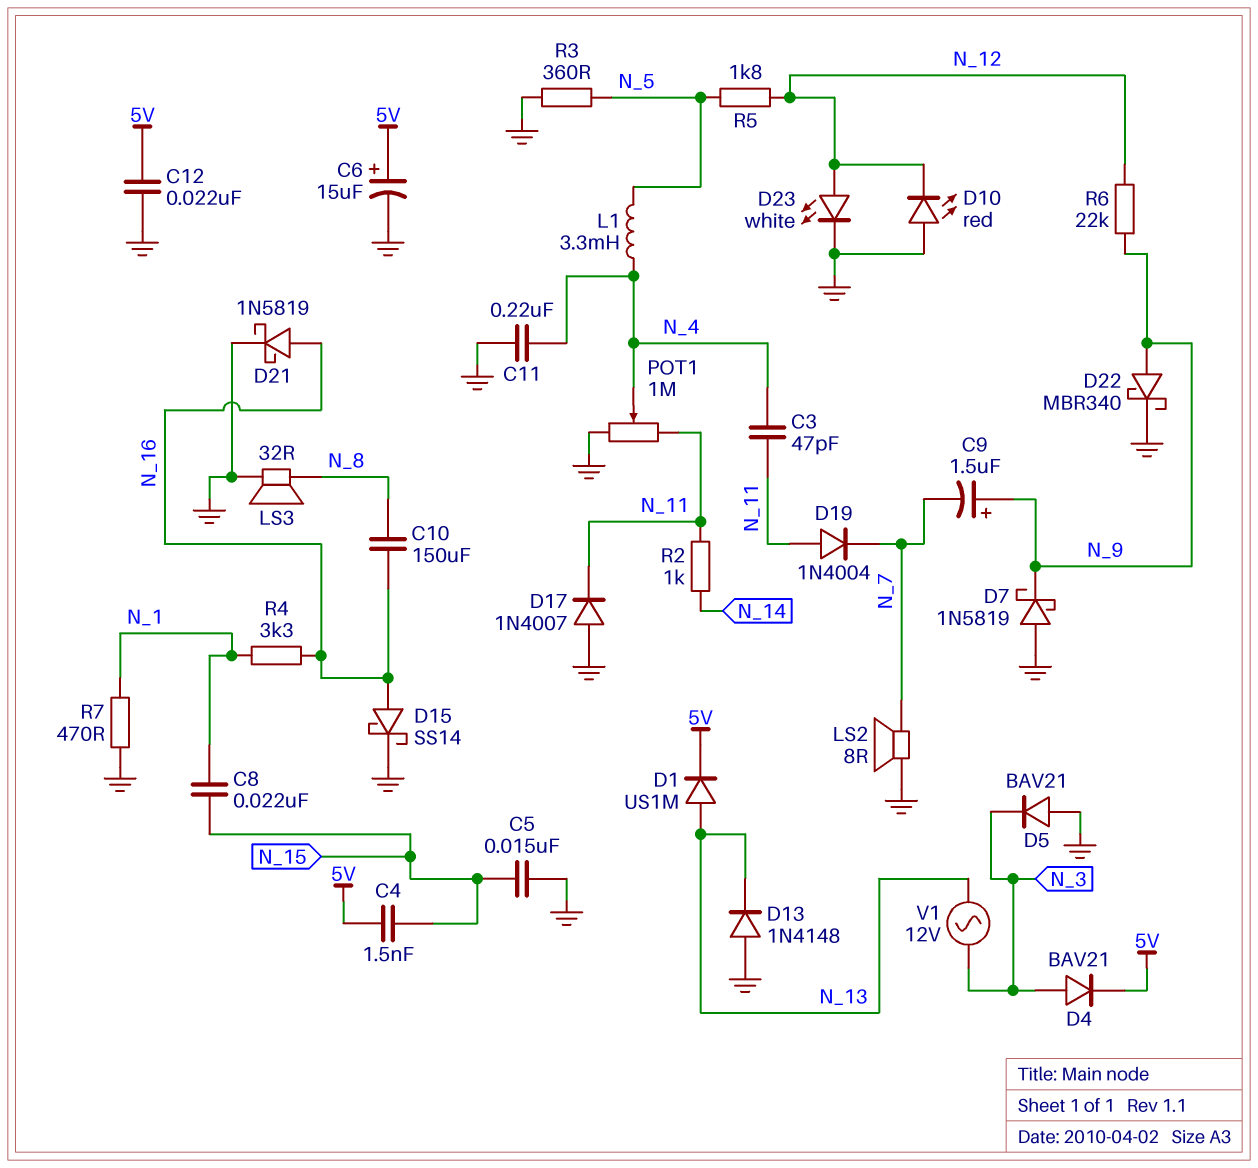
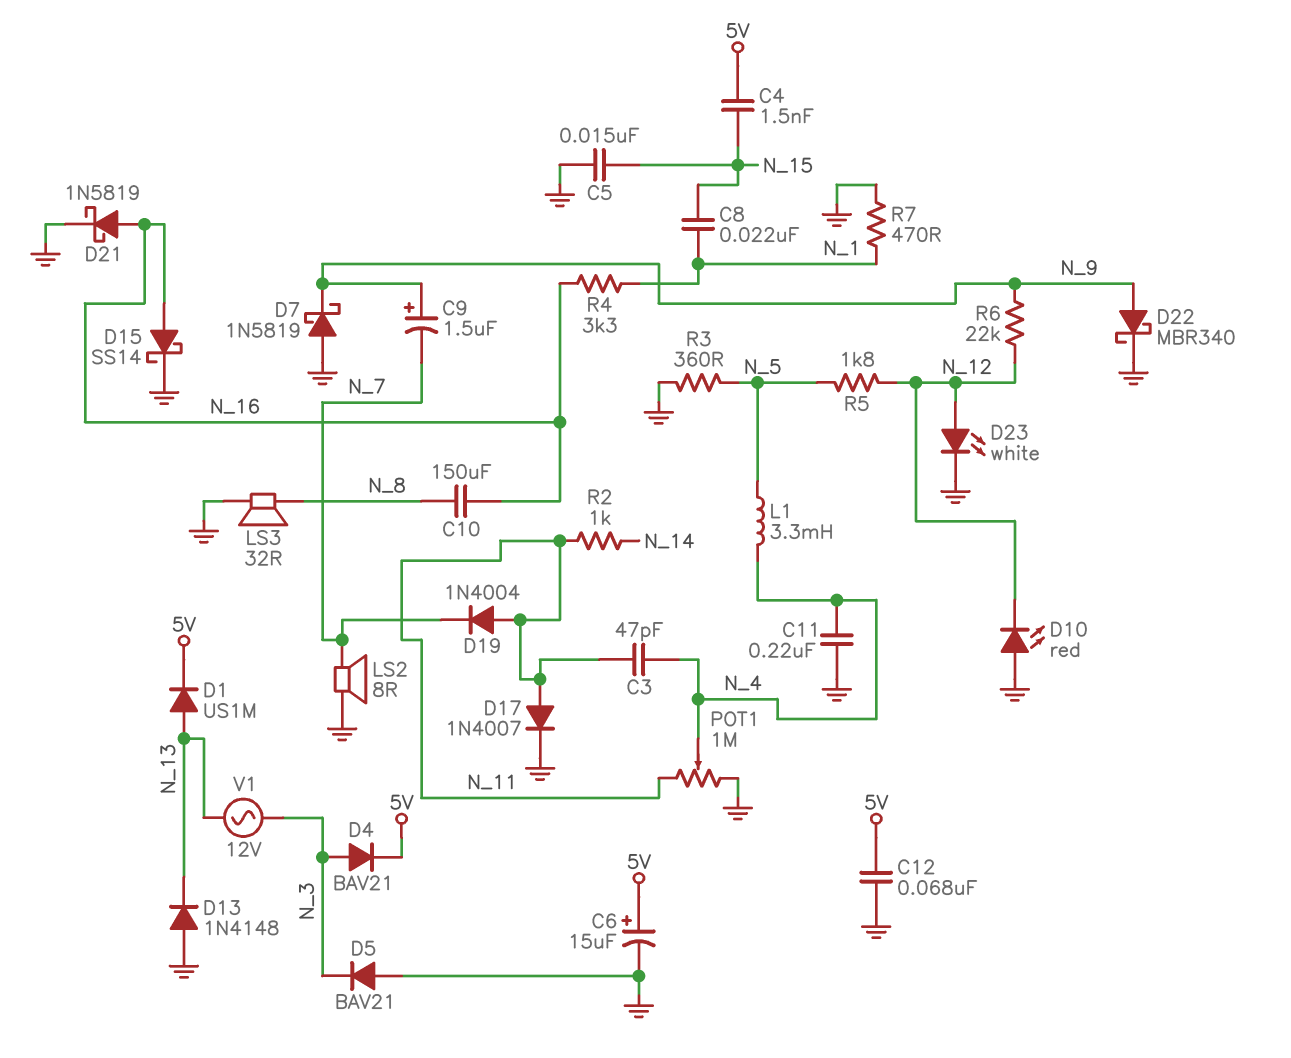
C12: 22nF (5V, GND) -> 68nF (5V, GND)
D17: diode 1N4007 (A GND, K N_11) -> diode 1N4007 (A N_11, K GND)

